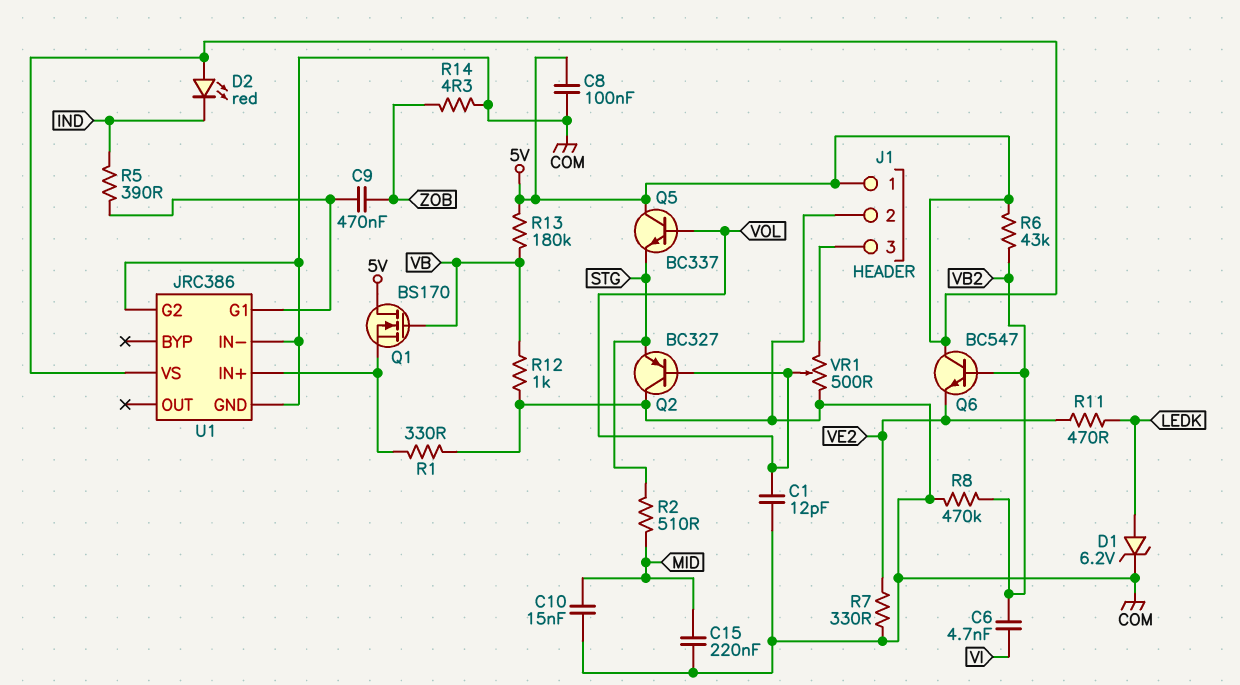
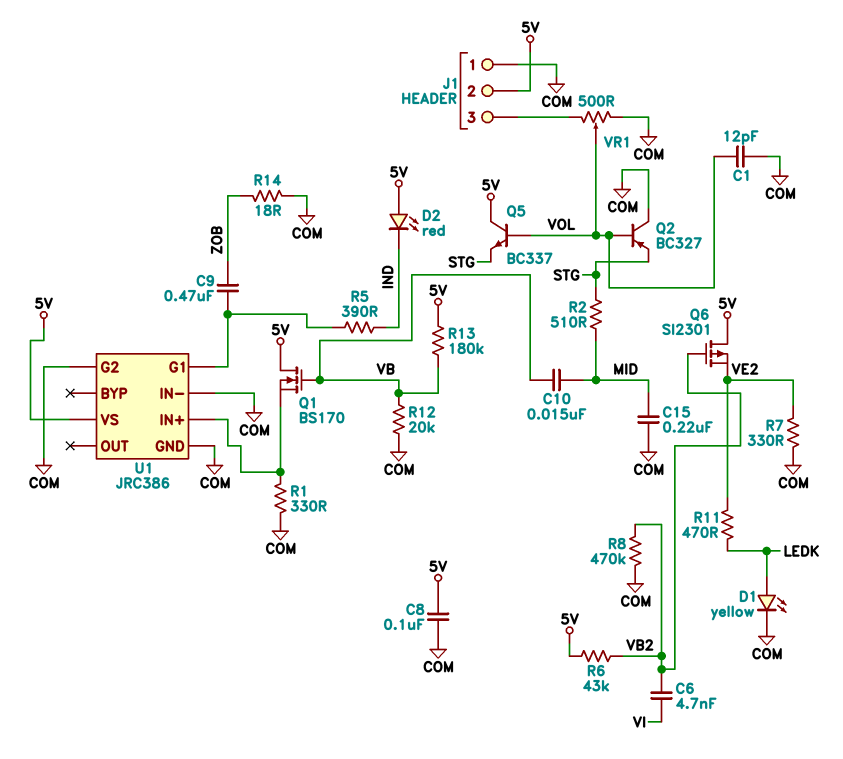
C10: 15nF (COM, MID) -> 15nF (MID, VB)
D1: zener 6.2V (A LEDK, K COM) -> LED yellow (A LEDK, K COM)
J1 pin 1: 5V -> COM
J1 pin 2: COM -> 5V
Q6: NPN BC547 (B VB2, C 5V, E VE2) -> PMOS SI2301 (G VB2, D 5V, S VE2)
R12: 1k (COM, VB) -> 20k (COM, VB)
R14: 4.3 (COM, ZOB) -> 18 (COM, ZOB)

